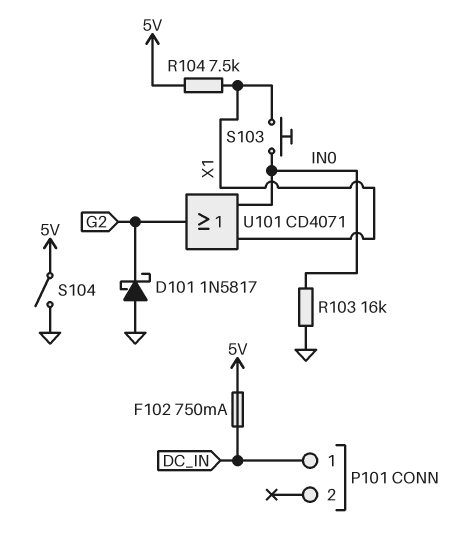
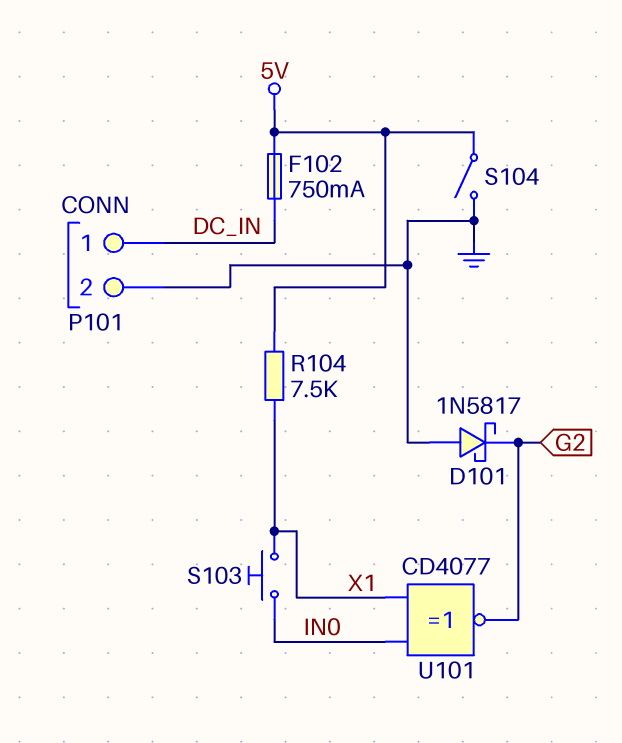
P101 pin 2: none -> GND
R103: 16k (GND, IN0) -> none
U101: OR CD4071 (in IN0, in X1, out G2) -> XNOR CD4077 (in IN0, in X1, out G2)

